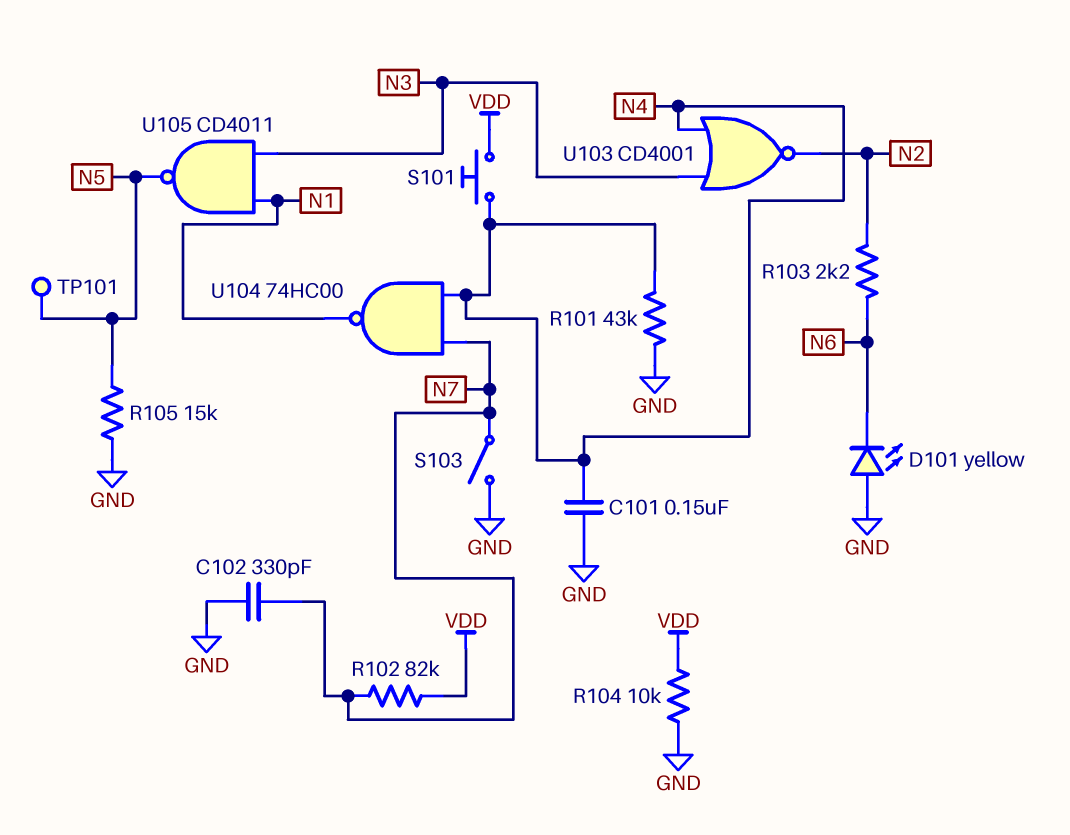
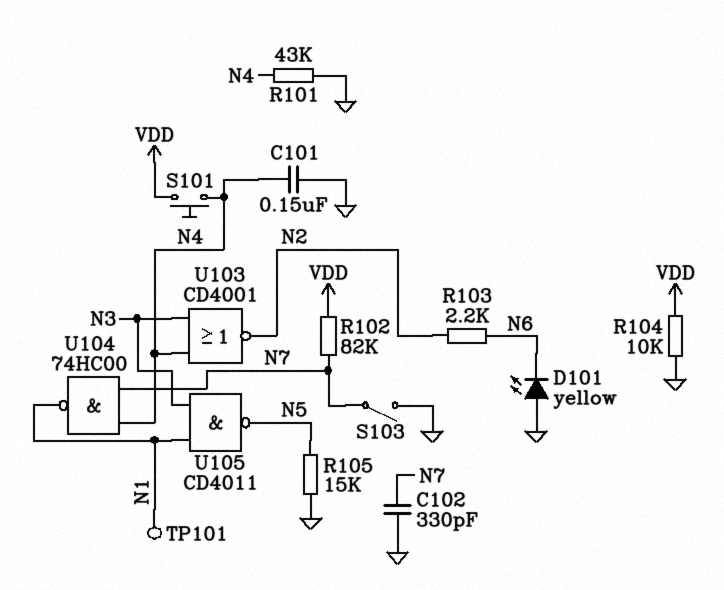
TP101: test point (N5) -> test point (N1)

